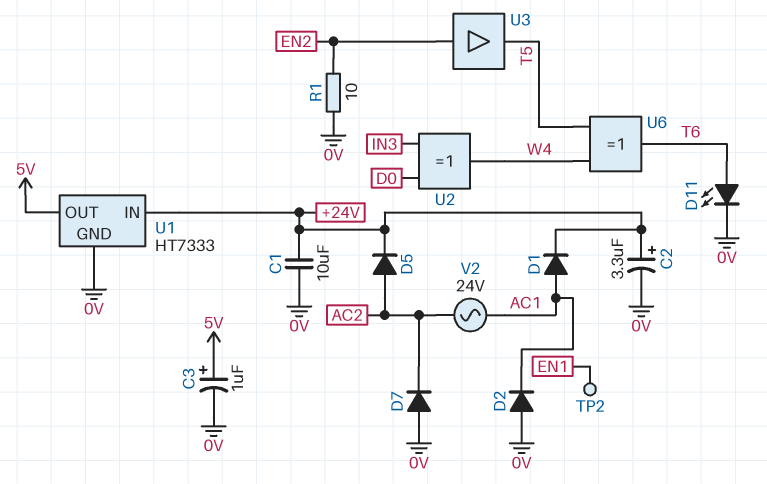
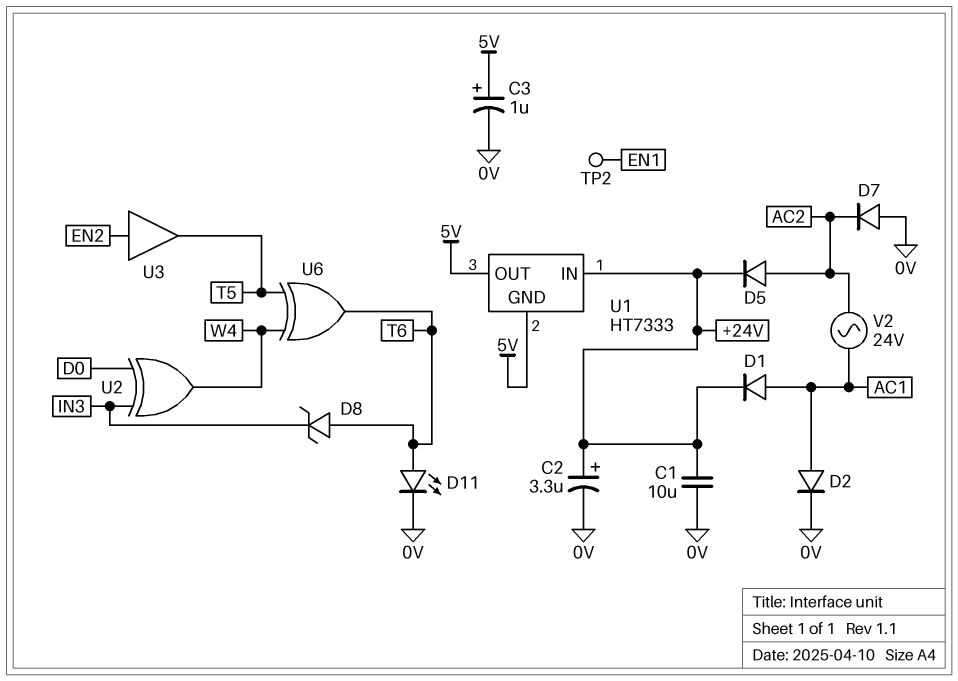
D2: diode (A 0V, K AC1) -> diode (A AC1, K 0V)
D8: none -> zener (A T6, K IN3)
R1: 10 (0V, EN2) -> none
U1 pin GND: 0V -> 5V

